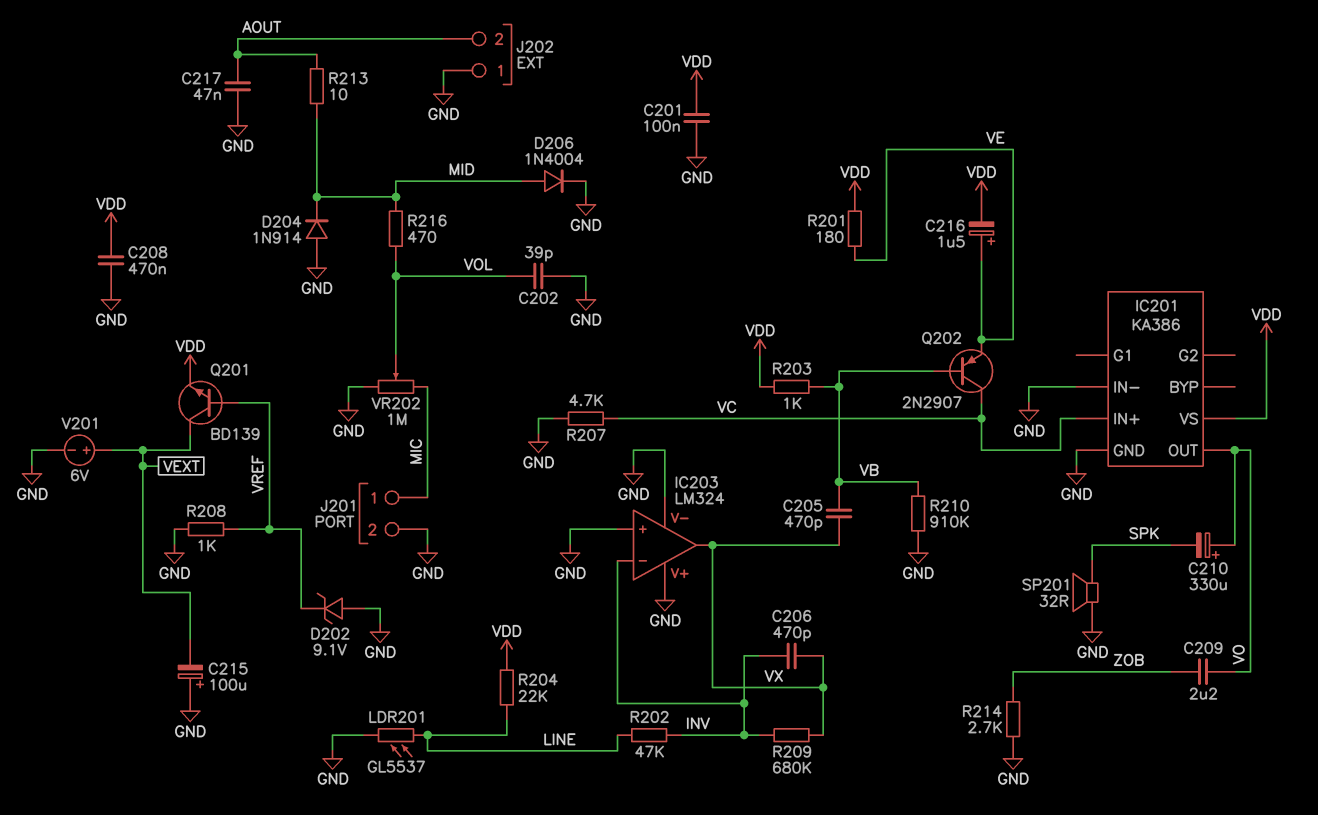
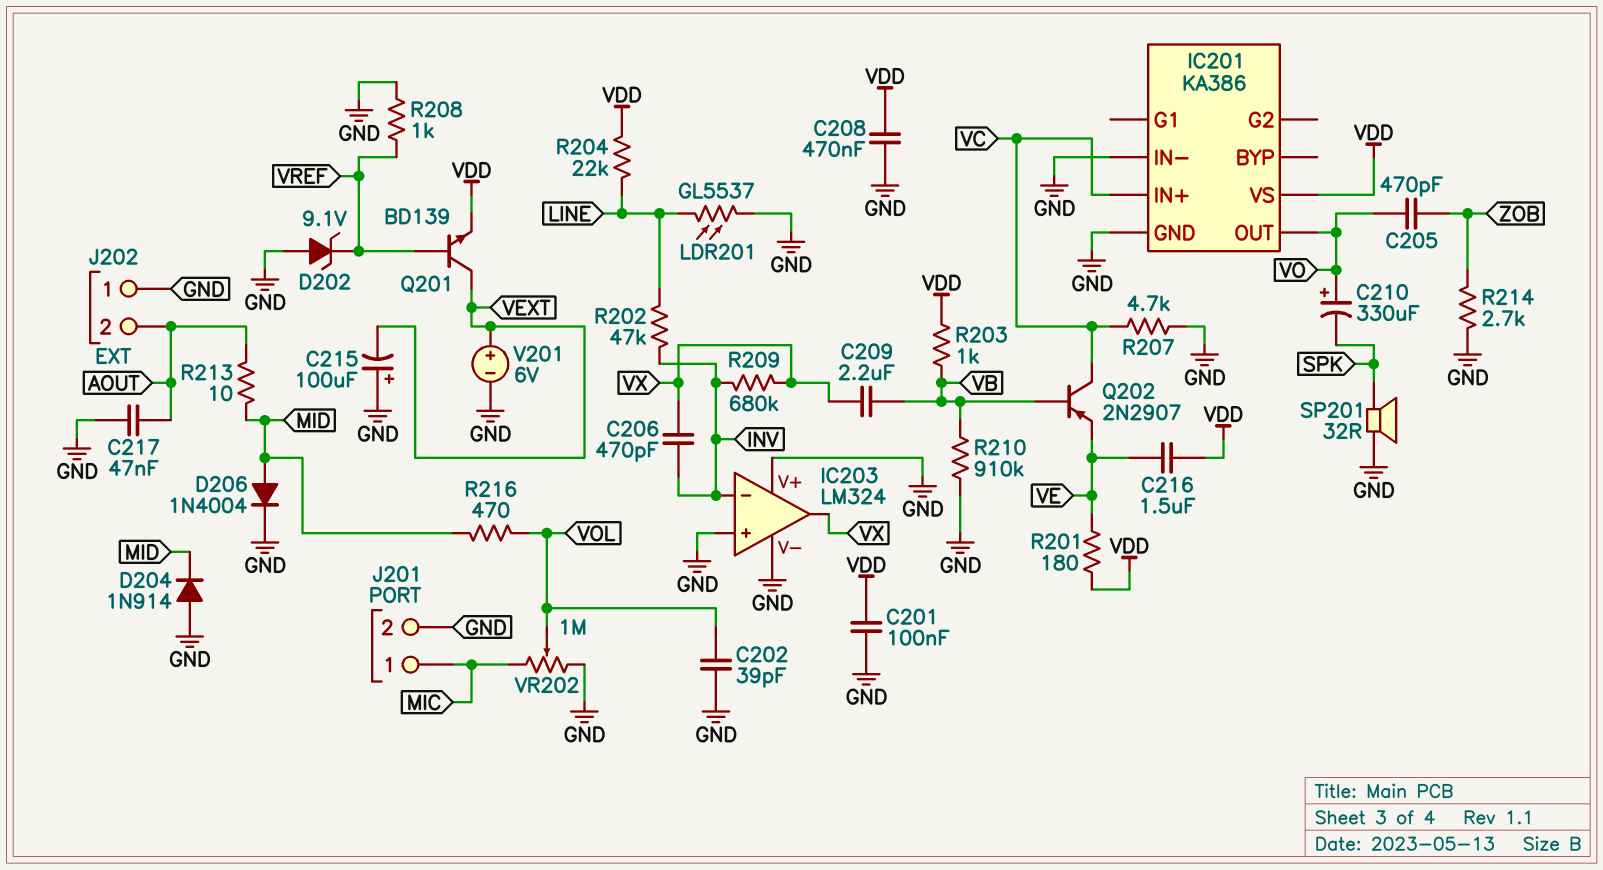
C205: 470pF (VB, VX) -> 470pF (VO, ZOB)
C209: 2.2uF (VO, ZOB) -> 2.2uF (VB, VX)
C216: 1.5uF (plus VE, minus VDD) -> 1.5uF (VDD, VE)

